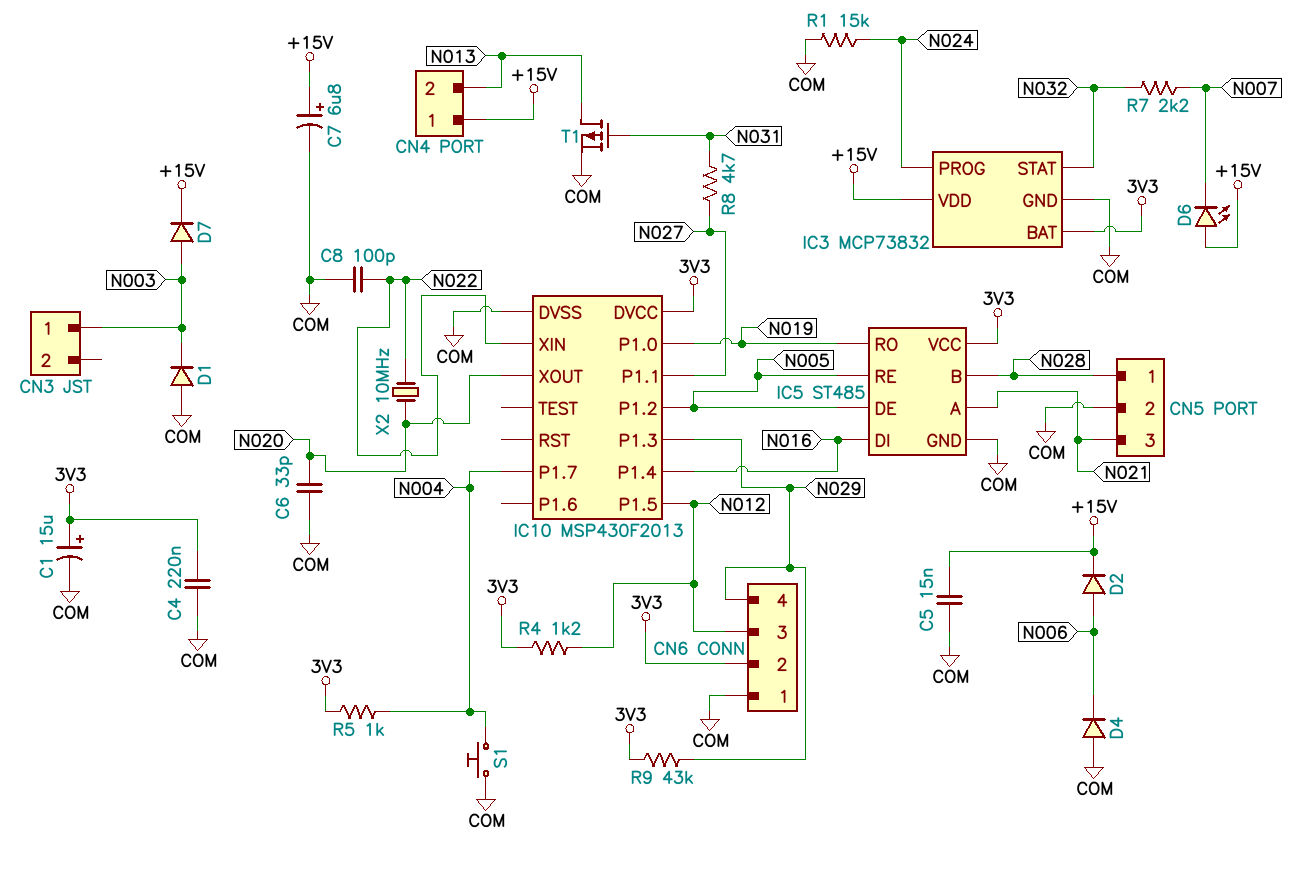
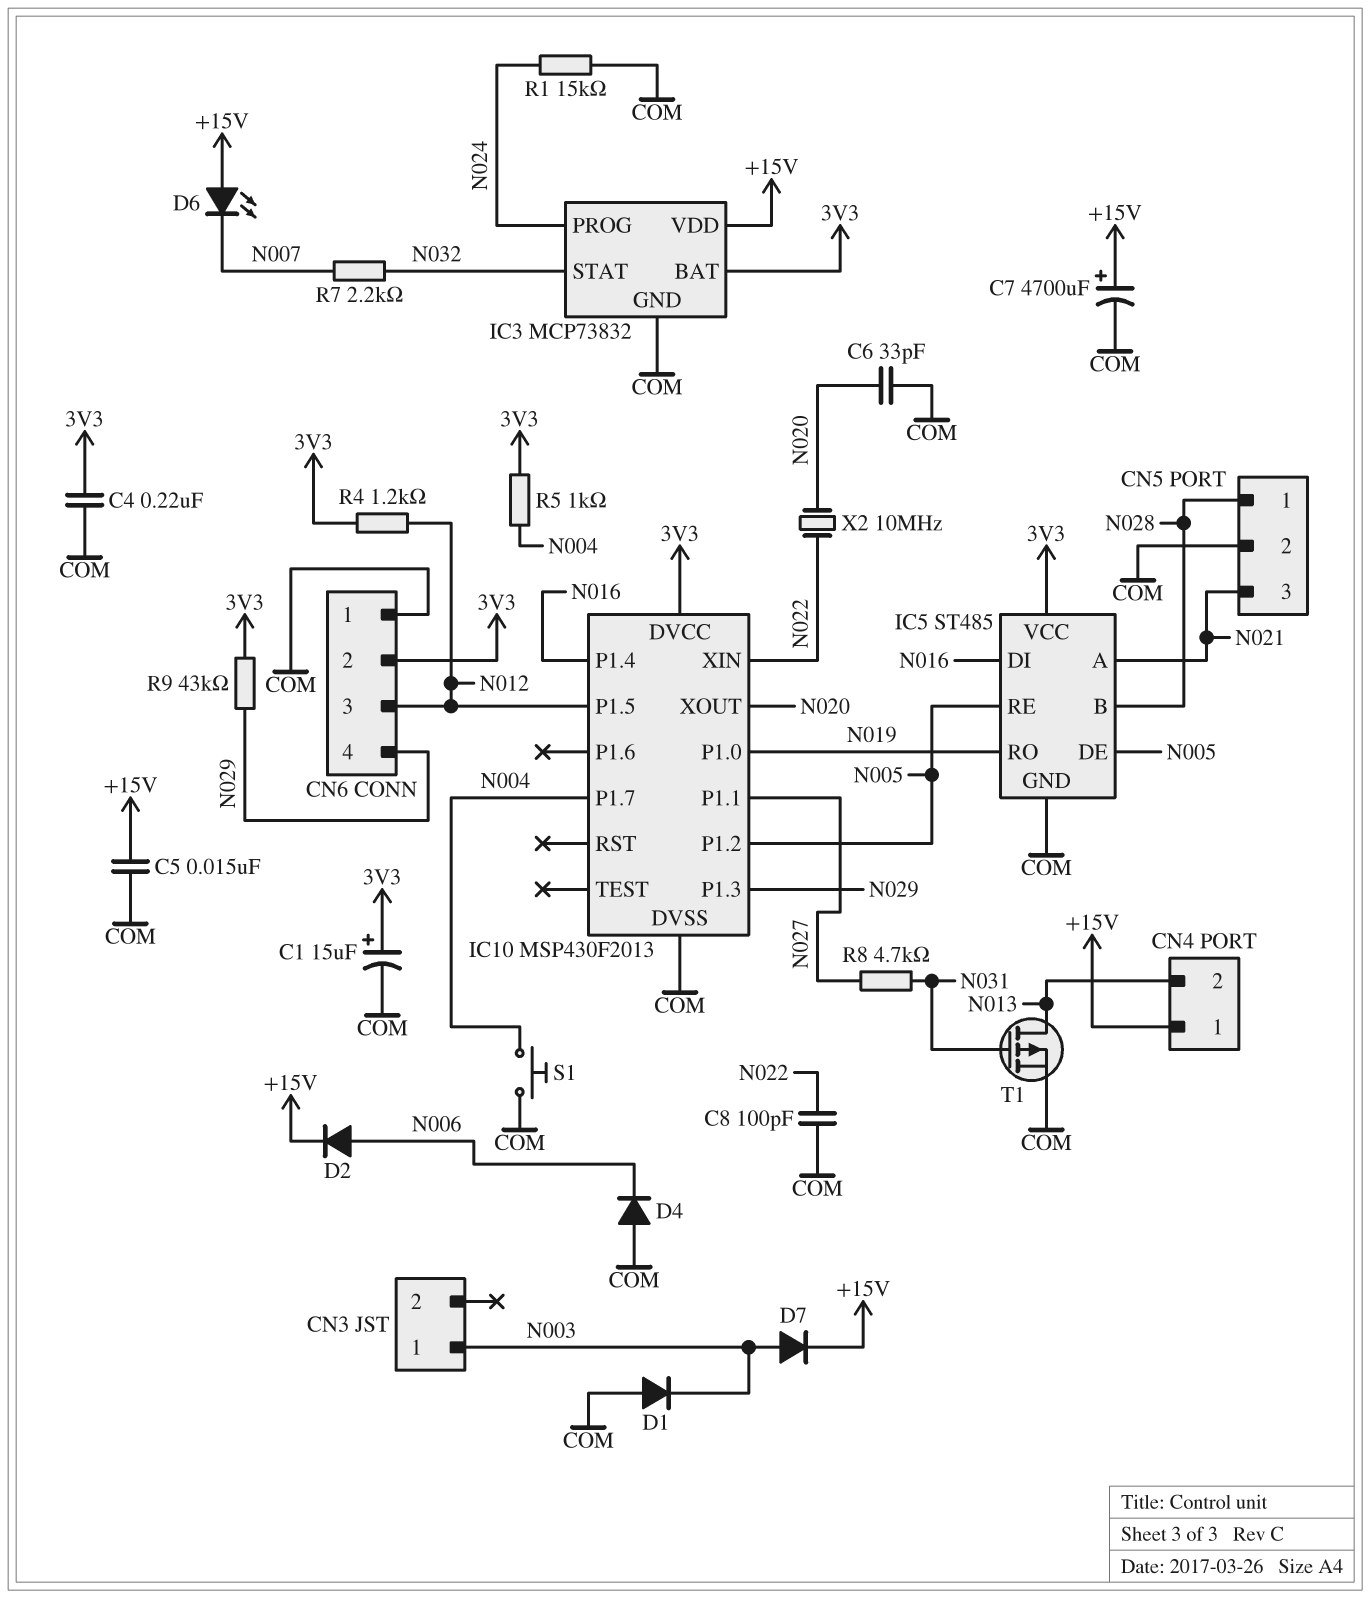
C7: 6.8uF (plus +15V, minus COM) -> 4700uF (plus +15V, minus COM)

